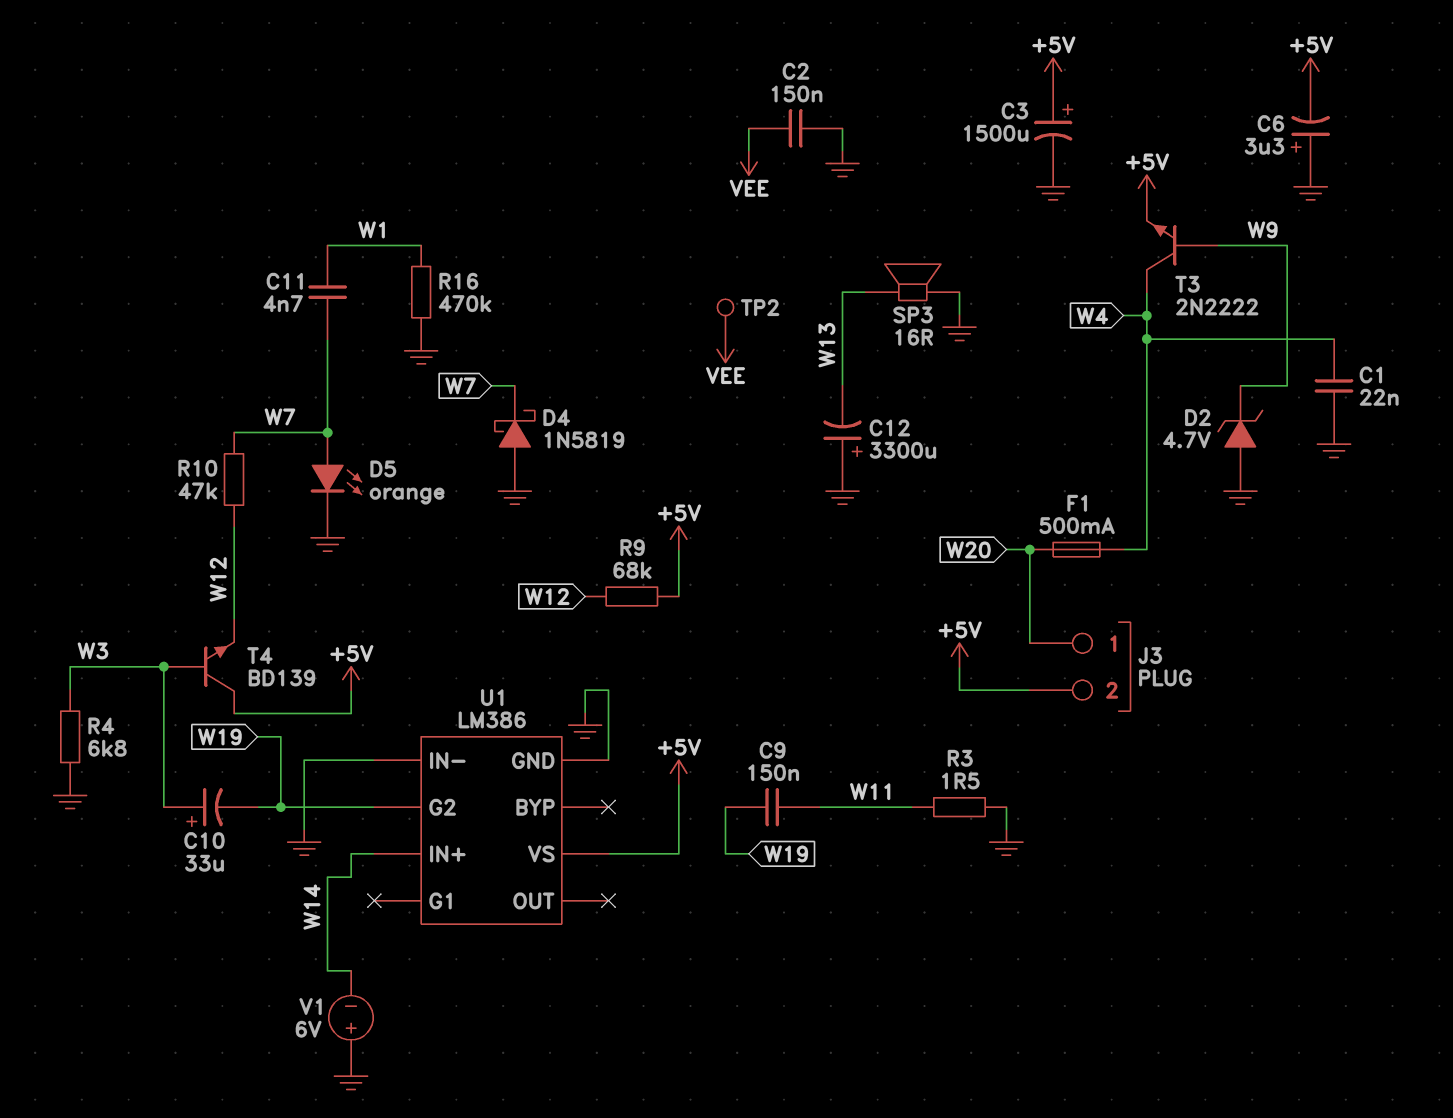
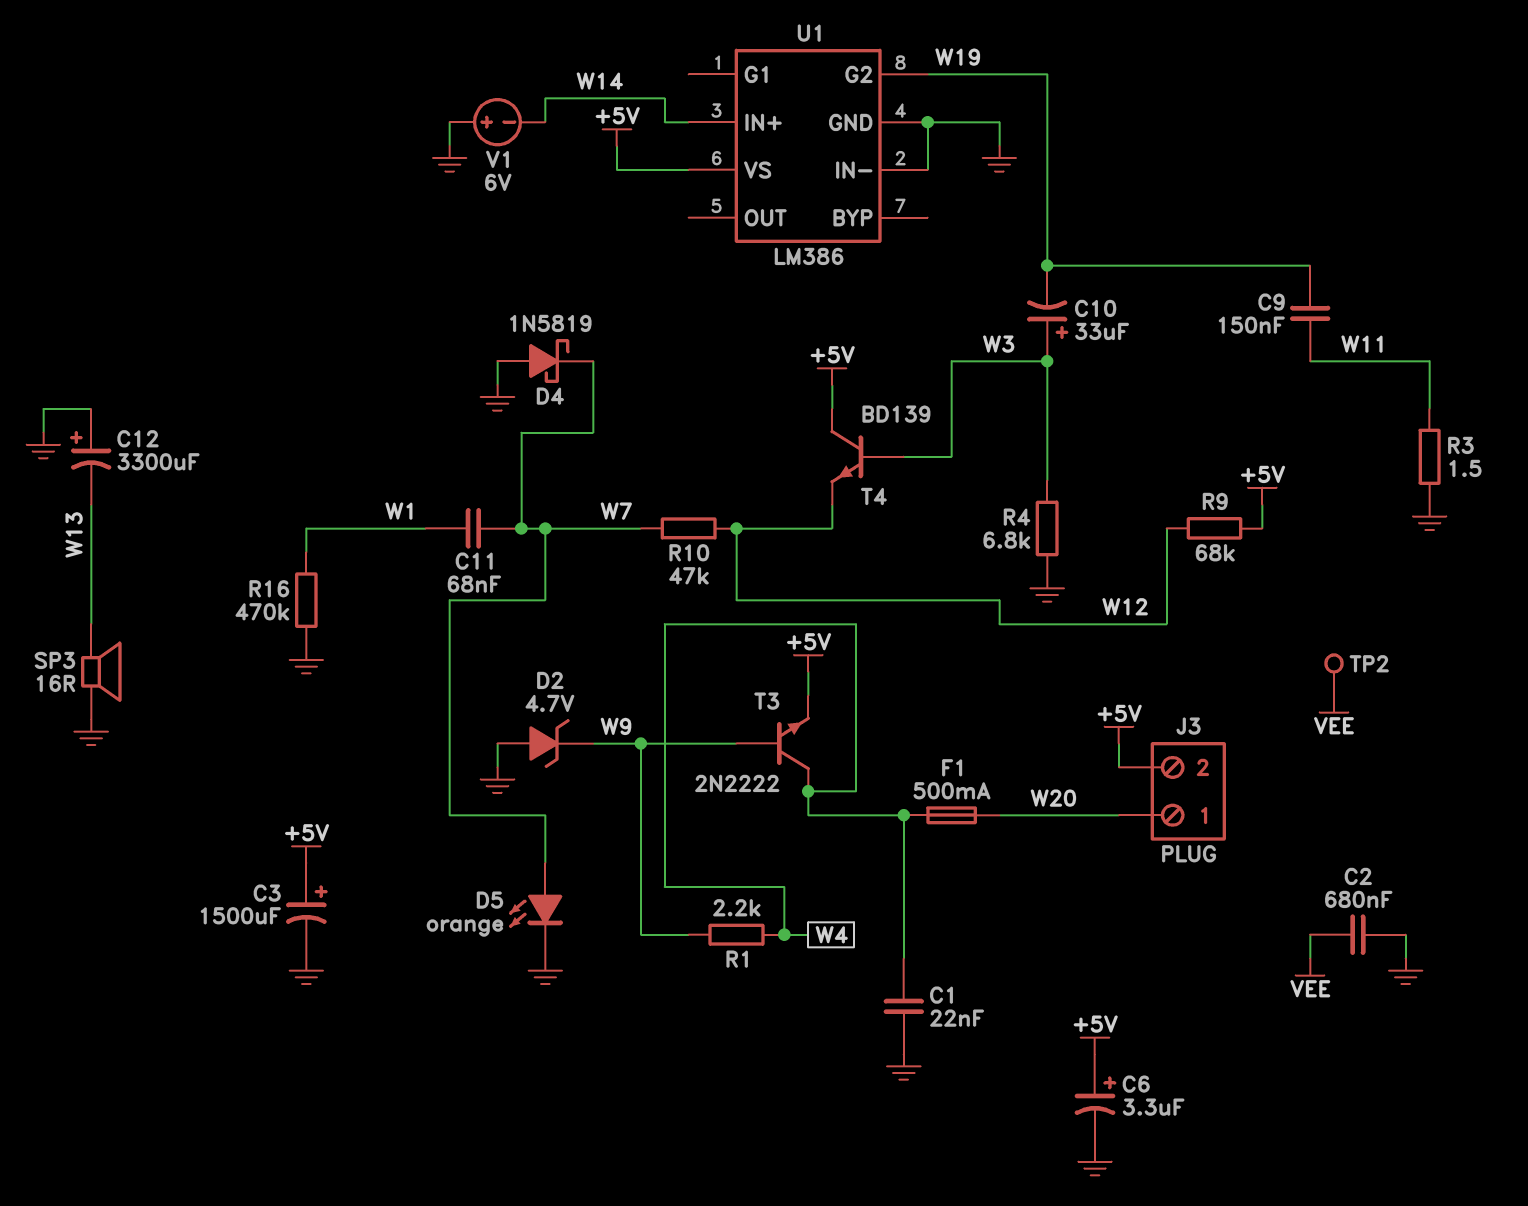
C2: 150nF (GND, VEE) -> 680nF (GND, VEE)
C6: 3.3uF (plus GND, minus +5V) -> 3.3uF (plus +5V, minus GND)
C11: 4.7nF (W1, W7) -> 68nF (W1, W7)
R1: none -> 2.2k (W4, W9)

